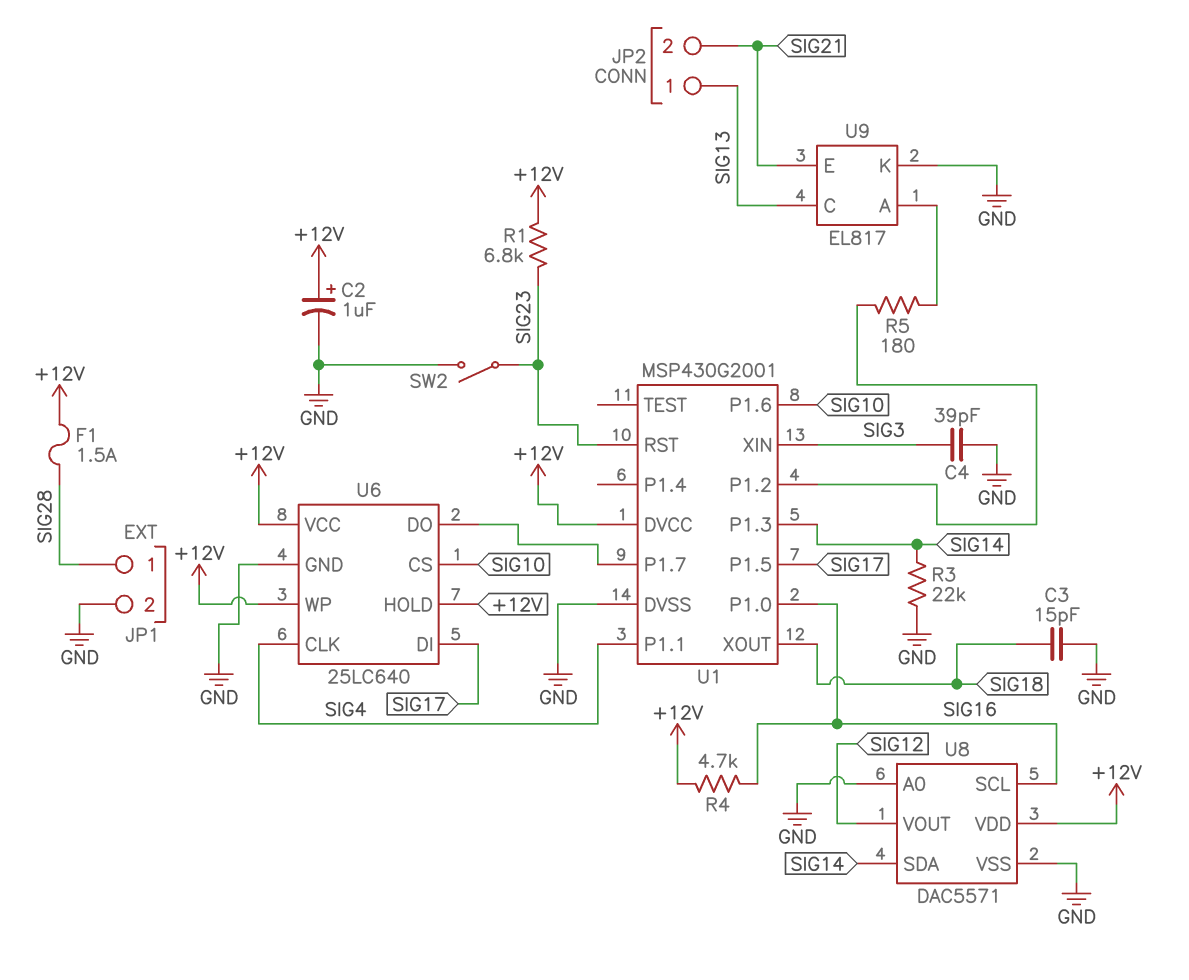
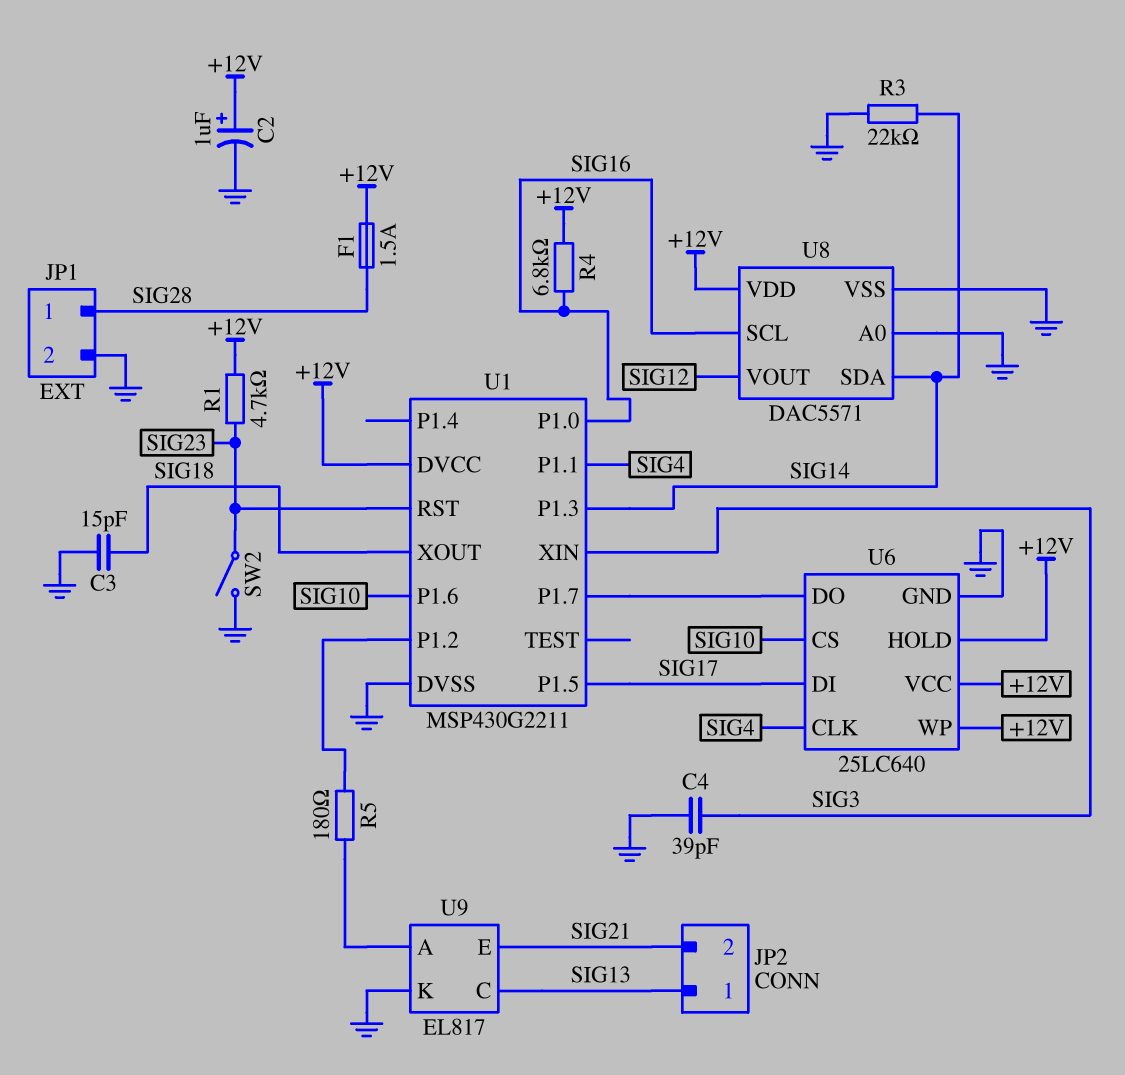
R1: 6.8k (+12V, SIG23) -> 4.7k (+12V, SIG23)
R4: 4.7k (+12V, SIG16) -> 6.8k (+12V, SIG16)
U1: MSP430G2001 -> MSP430G2211

